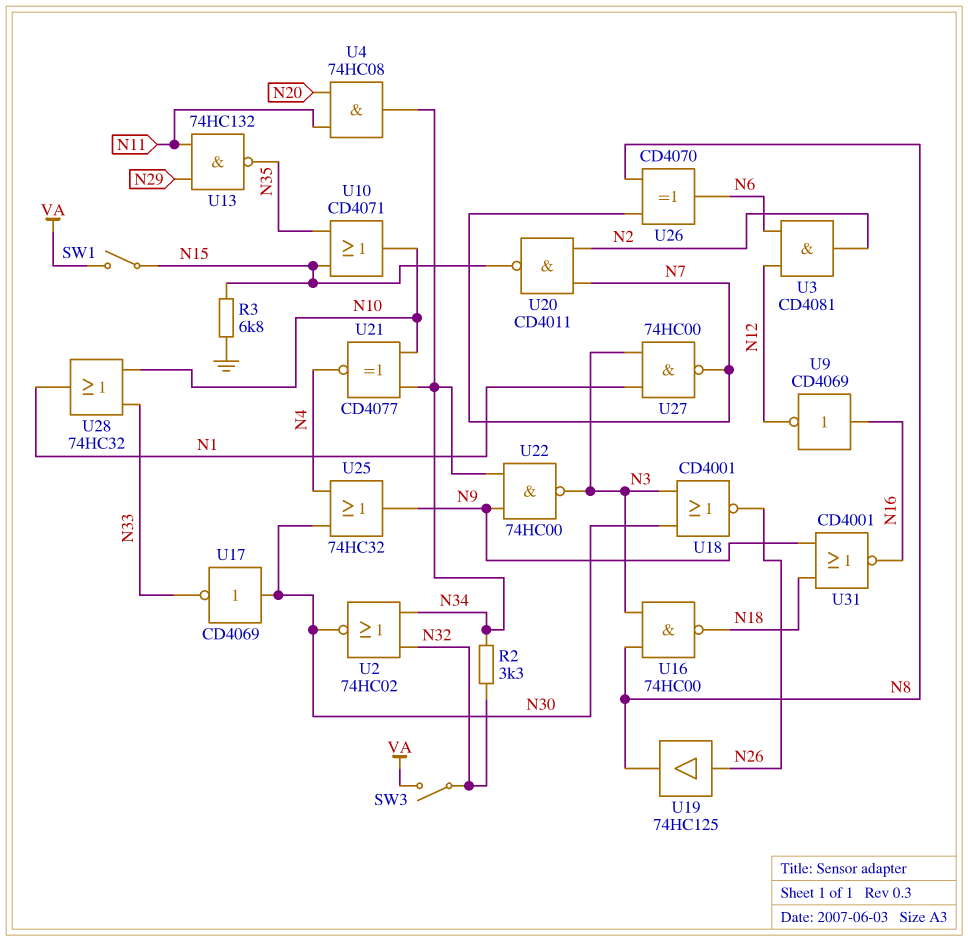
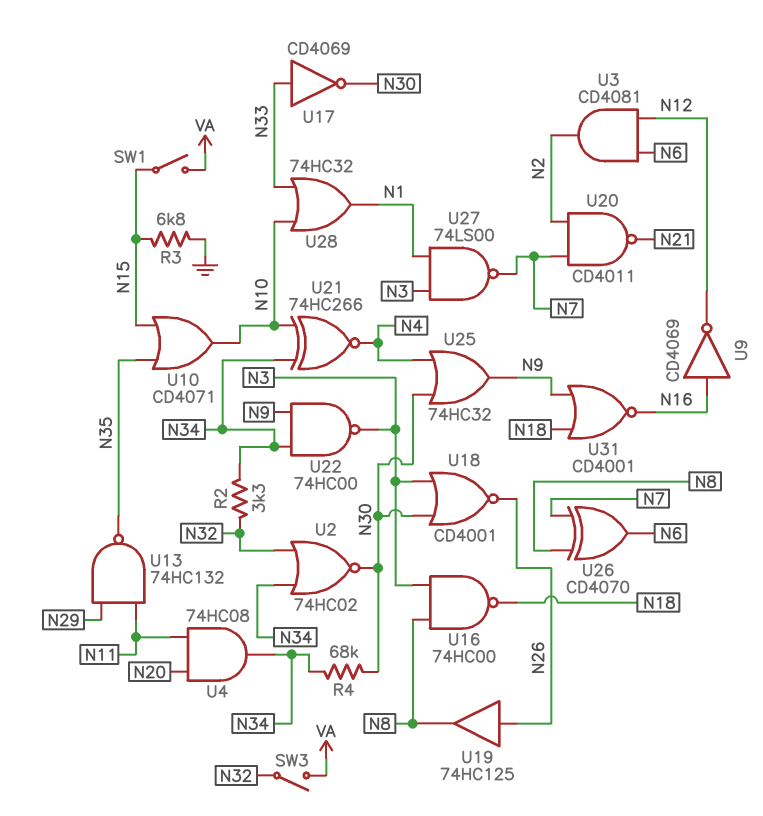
R4: none -> 68k (N30, N34)
U17: NOT CD4069 (in N30, out N33) -> NOT CD4069 (in N33, out N30)
U20: NAND CD4011 (in N2, in N7, out N15) -> NAND CD4011 (in N2, in N7, out N21)
U21: XNOR CD4077 (in N10, in N34, out N4) -> XNOR 74HC266 (in N10, in N34, out N4)
U27: NAND 74HC00 (in N1, in N3, out N7) -> NAND 74LS00 (in N1, in N3, out N7)

